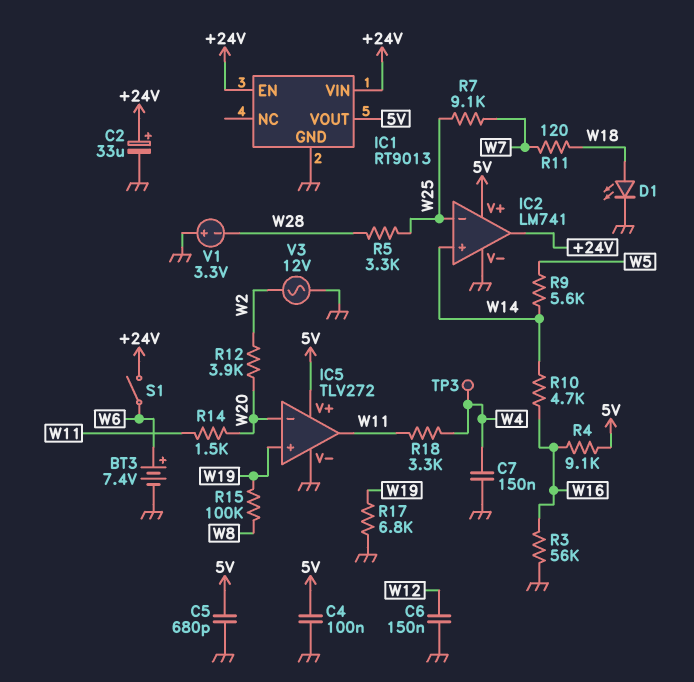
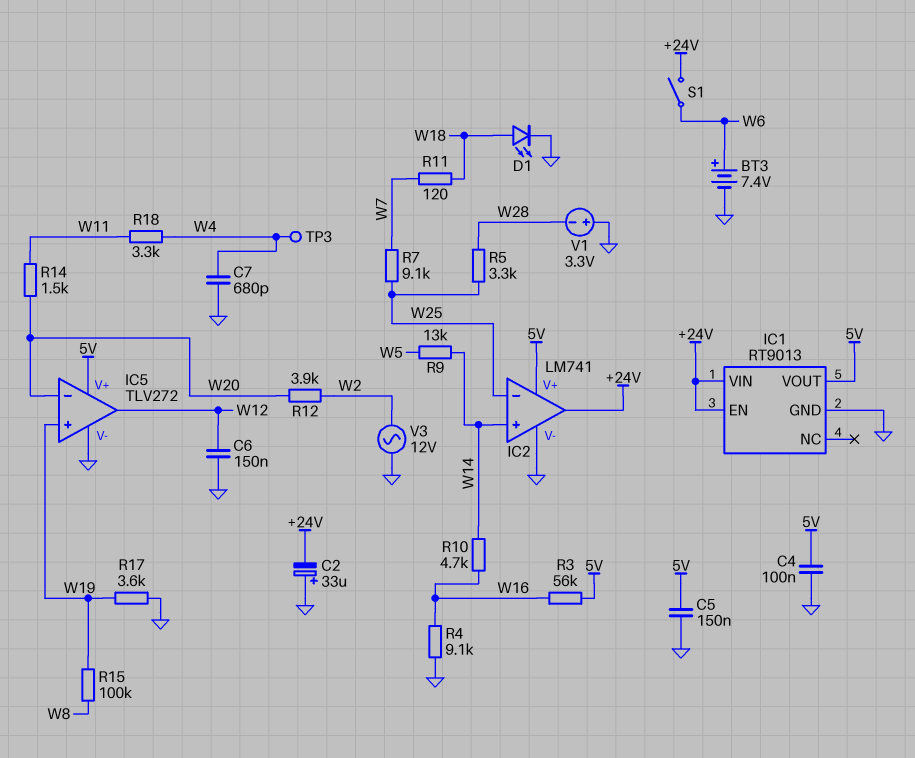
C2: 33uF (plus +24V, minus GND) -> 33uF (plus GND, minus +24V)
C5: 680pF (5V, GND) -> 150nF (5V, GND)
C7: 150nF (GND, W4) -> 680pF (GND, W4)
IC5 pin out: W11 -> W12
R3: 56k (GND, W16) -> 56k (5V, W16)
R4: 9.1k (5V, W16) -> 9.1k (GND, W16)
R9: 5.6k (W5, W14) -> 13k (W5, W14)
R17: 6.8k (GND, W19) -> 3.6k (GND, W19)

